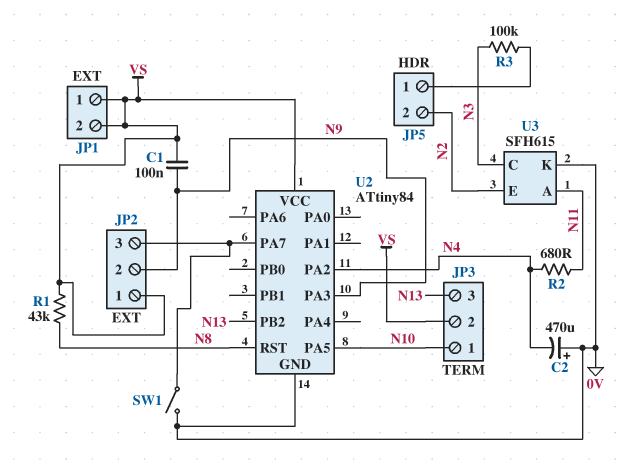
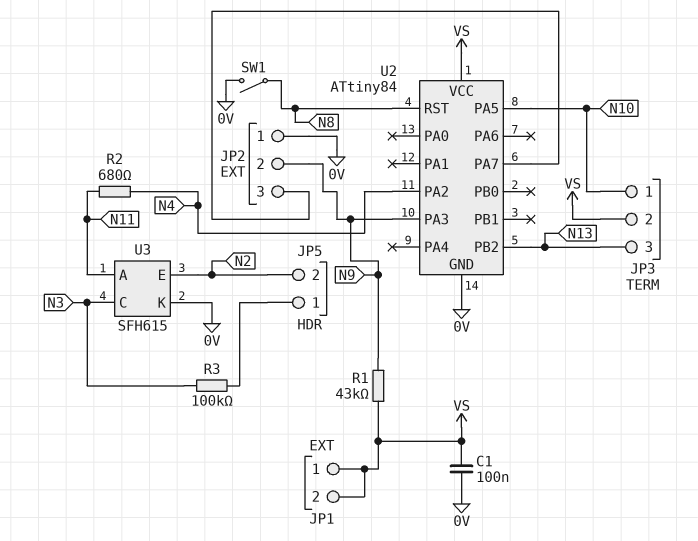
C1: 100nF (N9, VS) -> 100nF (0V, VS)
C2: 470uF (plus 0V, minus N4) -> none
JP2 pin 1: VS -> 0V
R1: 43k (N8, VS) -> 43k (N9, VS)
SW1: switch (0V, JP2/3) -> switch (0V, N8)

